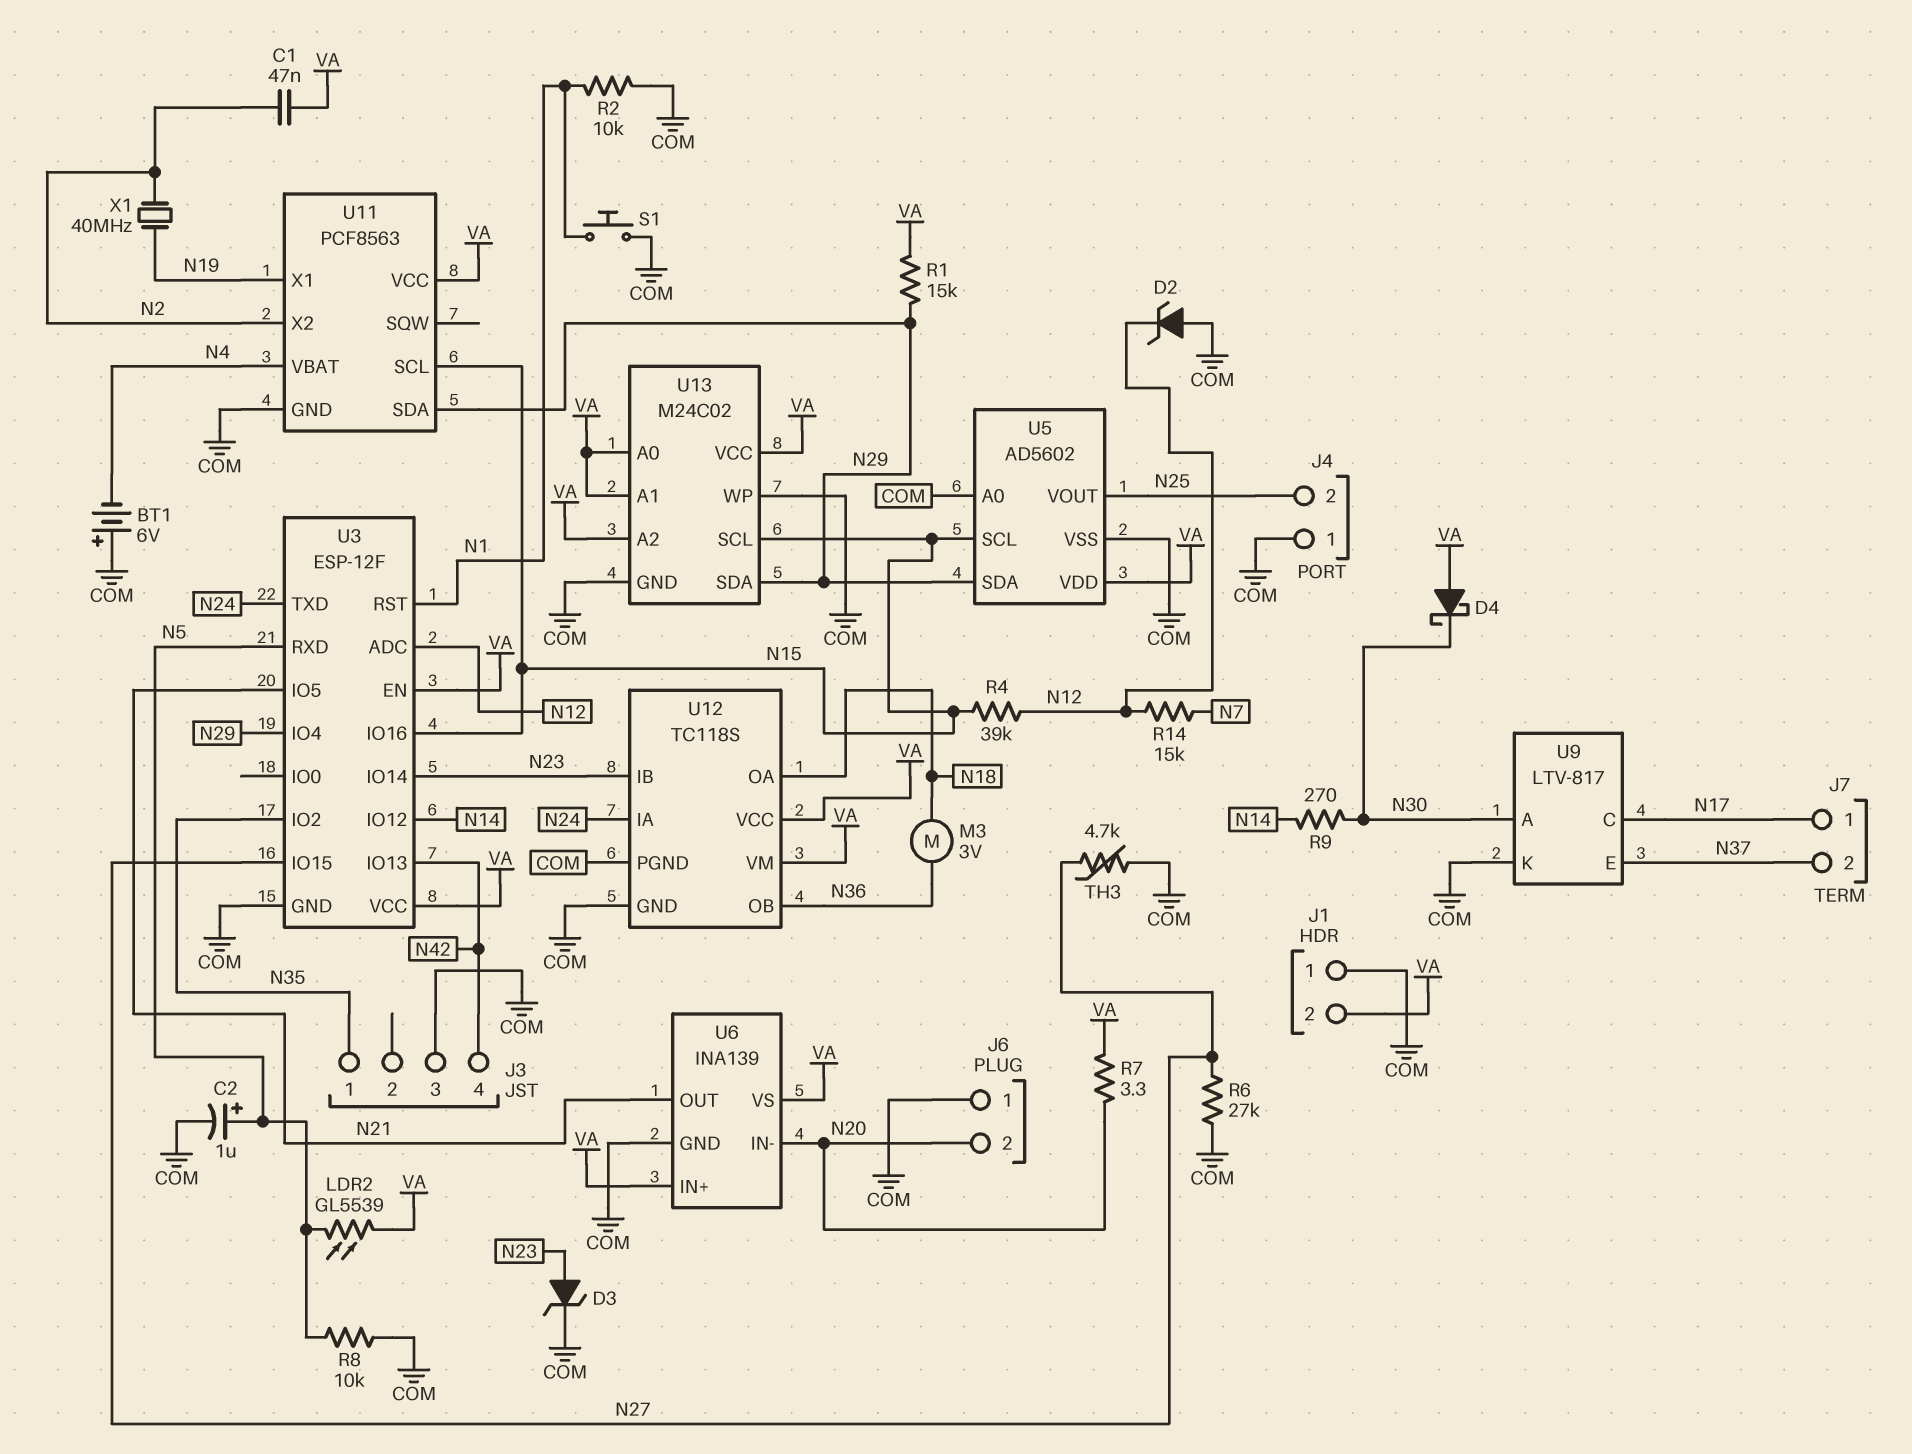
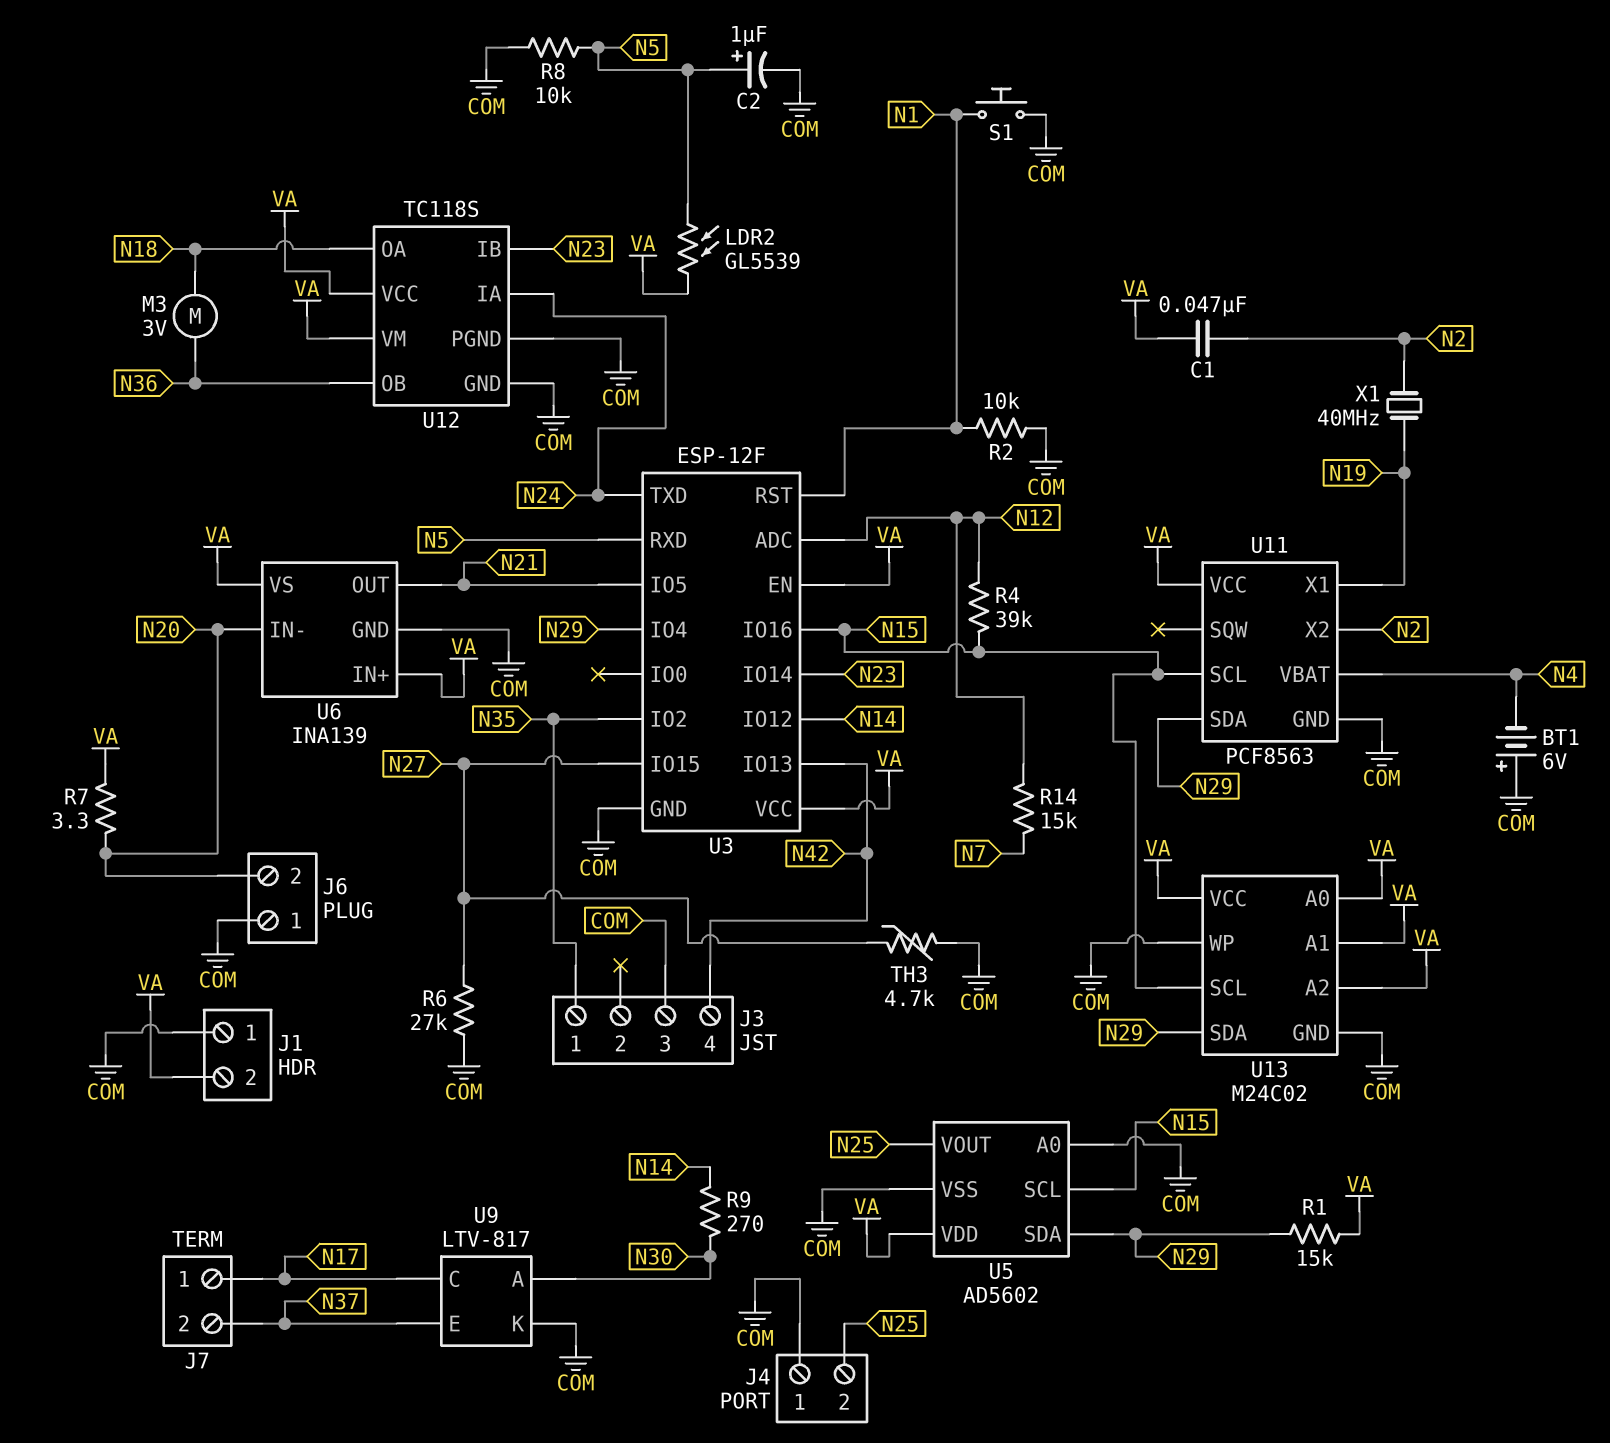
D2: zener (A COM, K N12) -> none
D3: zener (A N23, K COM) -> none
D4: schottky (A VA, K N30) -> none

